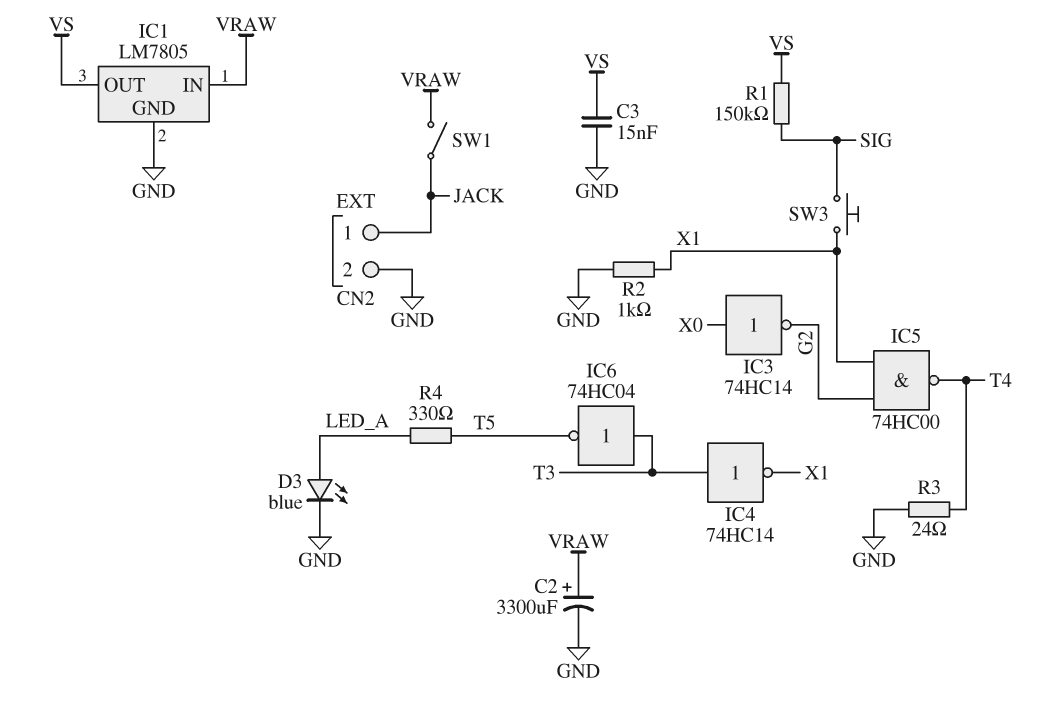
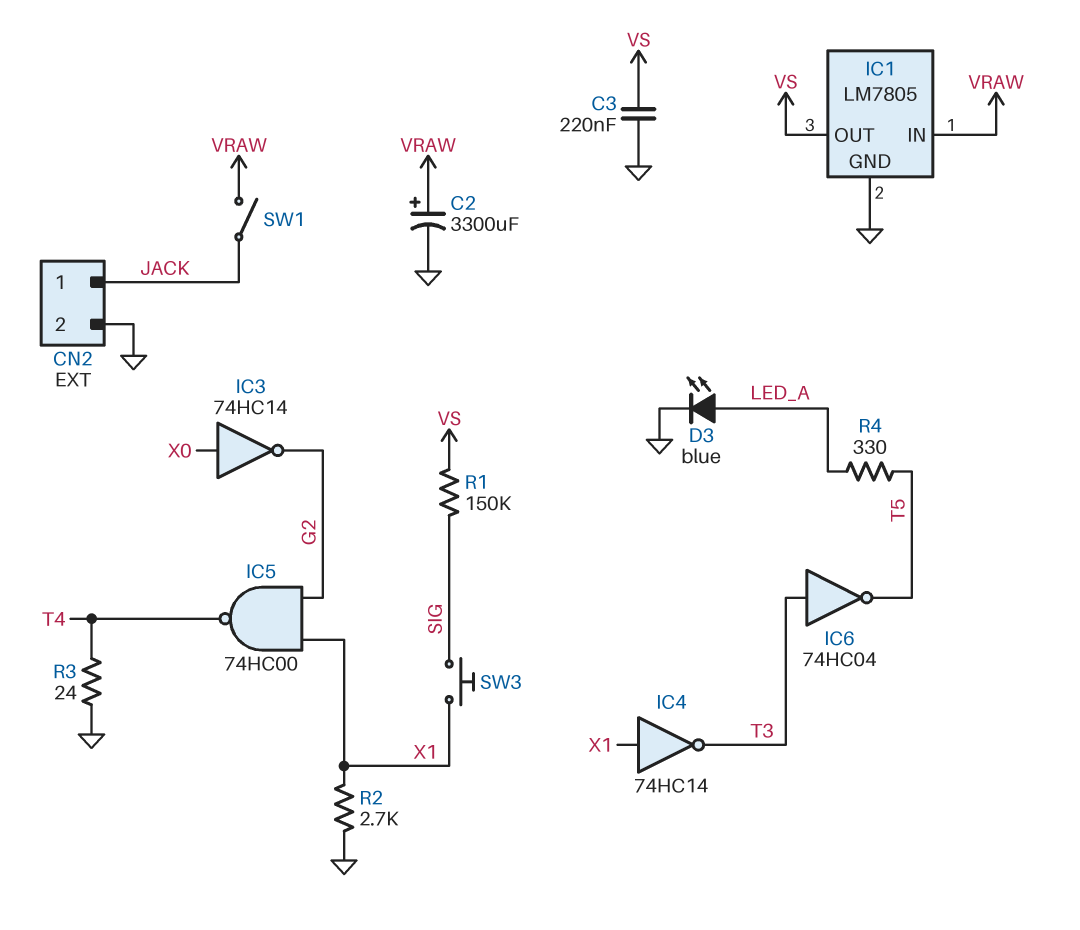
C3: 15nF (GND, VS) -> 220nF (GND, VS)
IC4: NOT 74HC14 (in T3, out X1) -> NOT 74HC14 (in X1, out T3)
R2: 1k (GND, X1) -> 2.7k (GND, X1)

